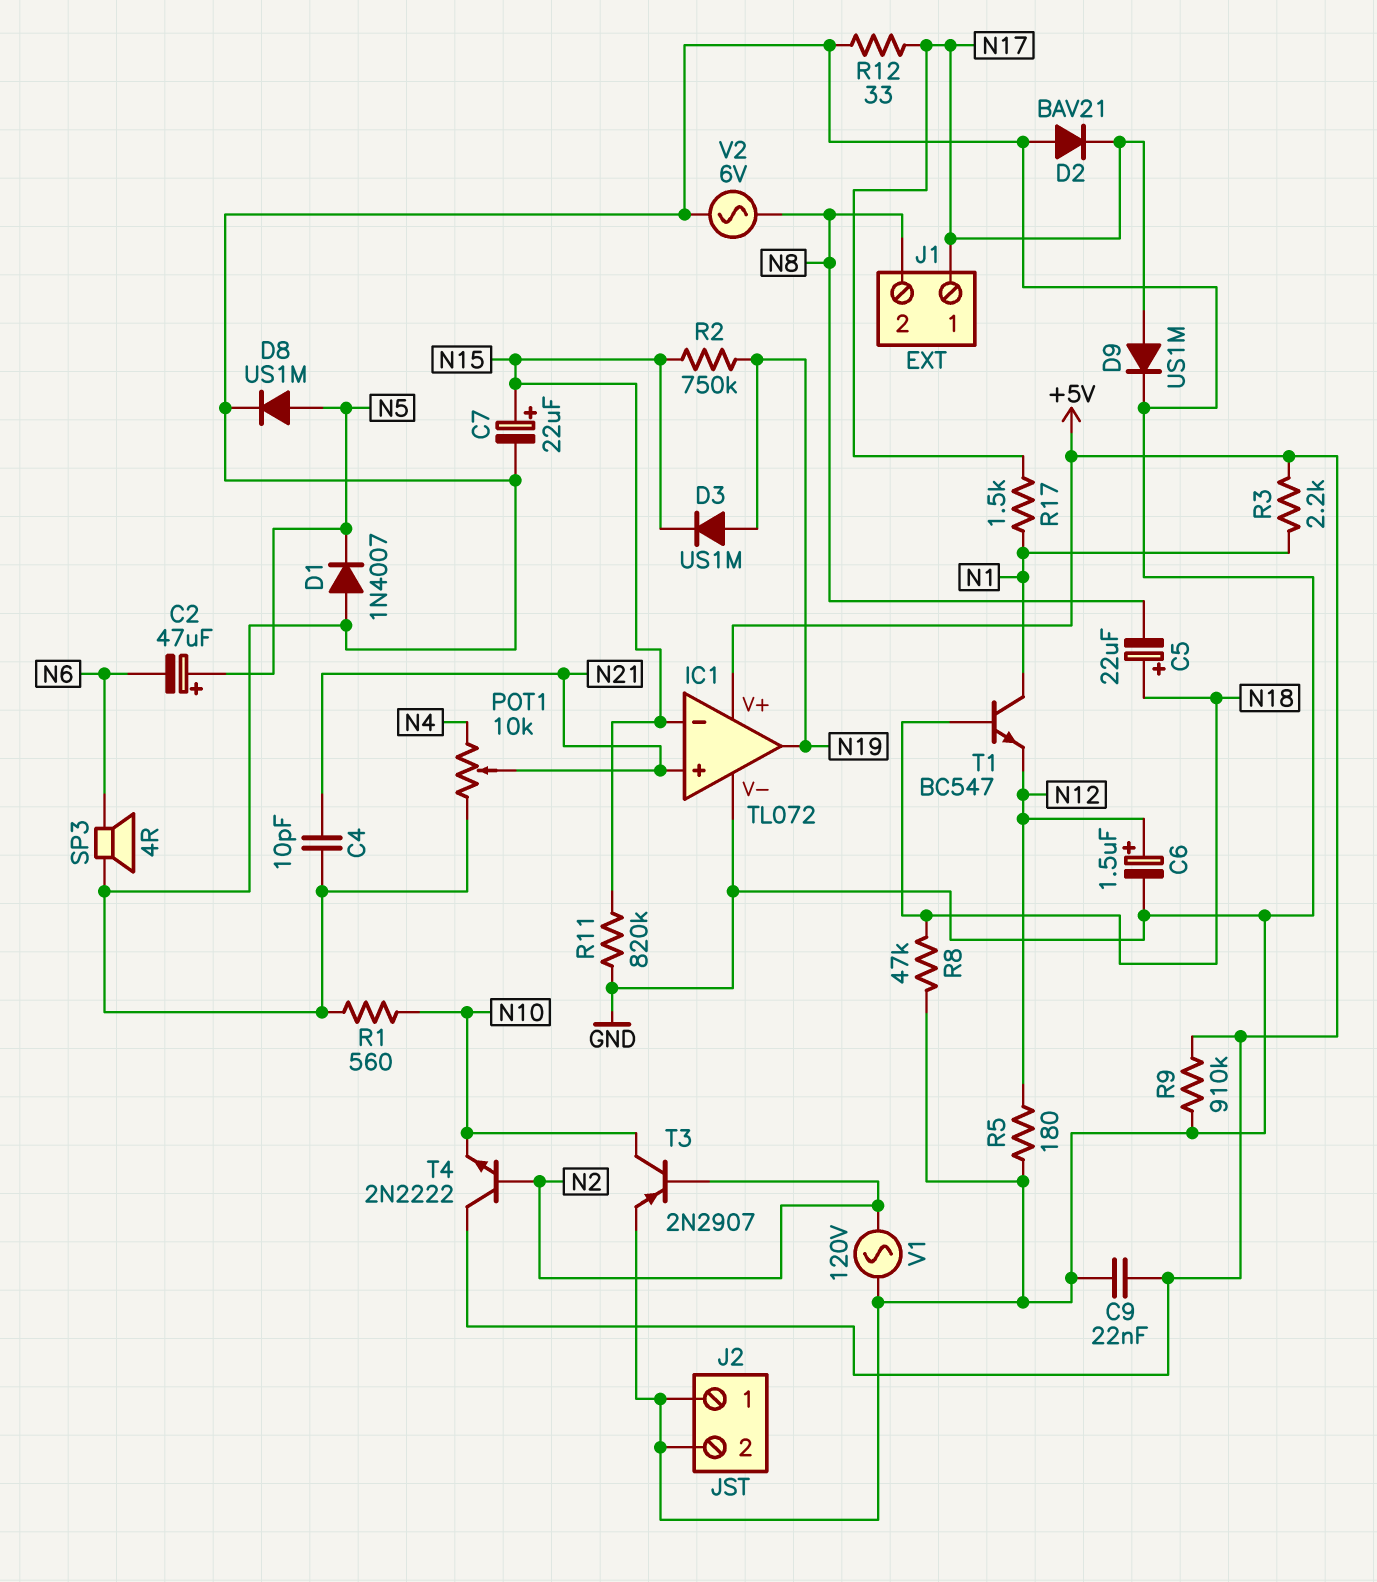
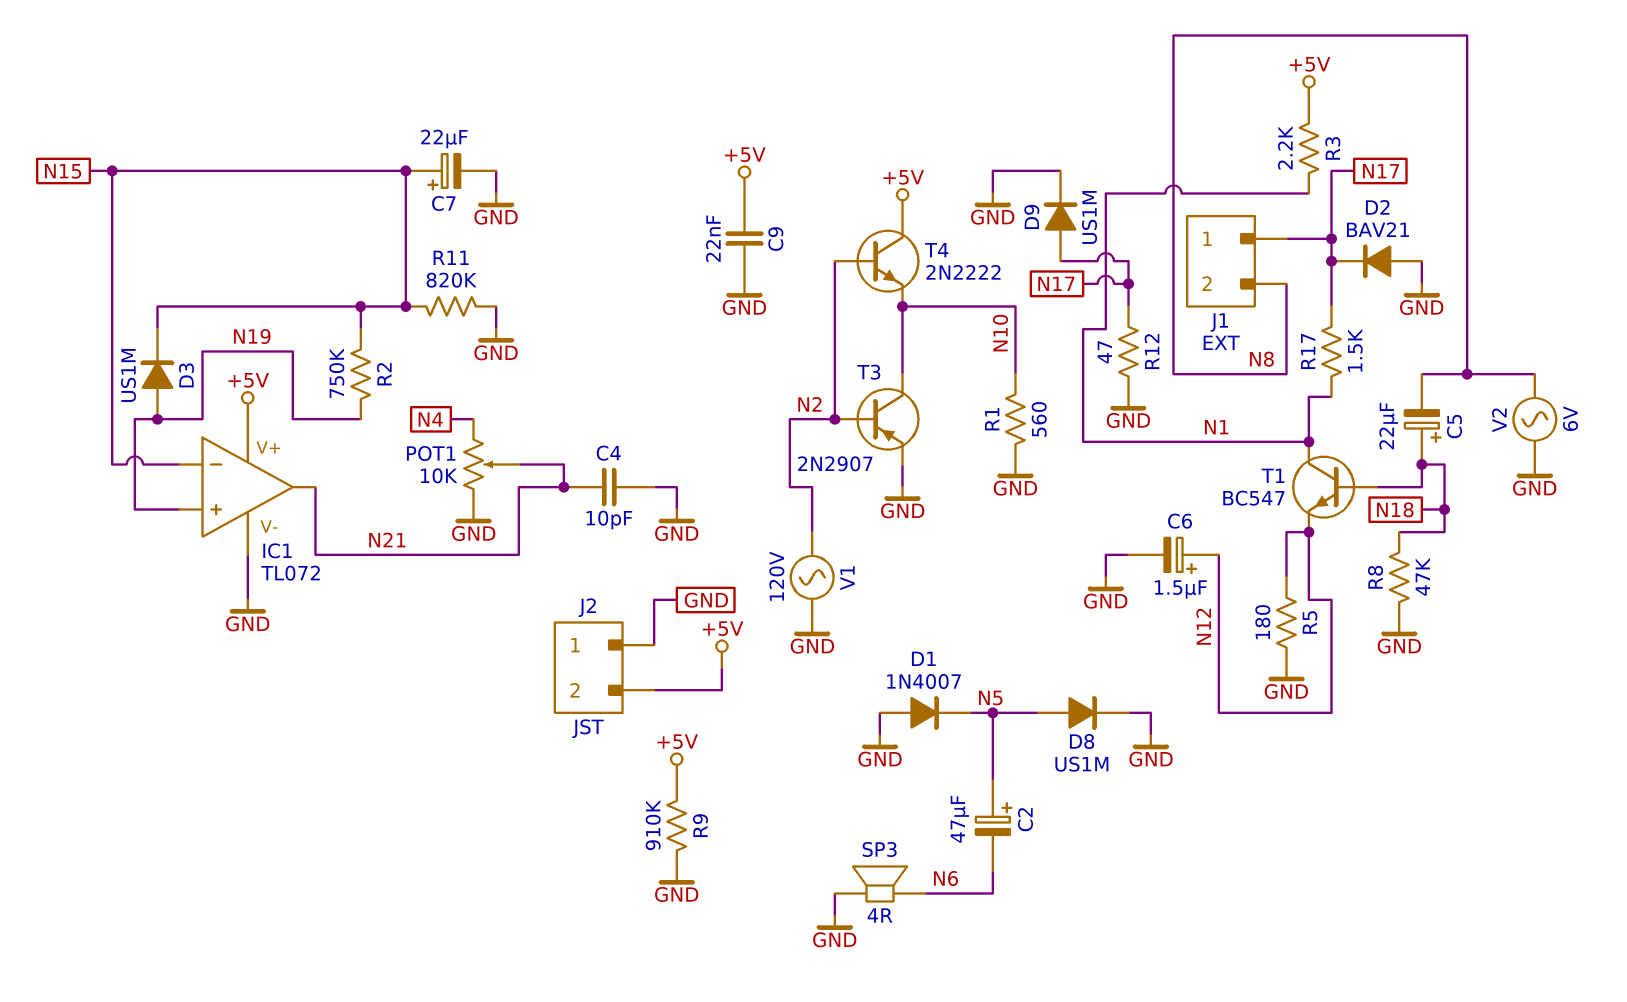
IC1 pin in+: N21 -> N19
IC1 pin out: N19 -> N21
J2 pin 2: GND -> +5V
R12: 33 (GND, N17) -> 47 (GND, N17)

